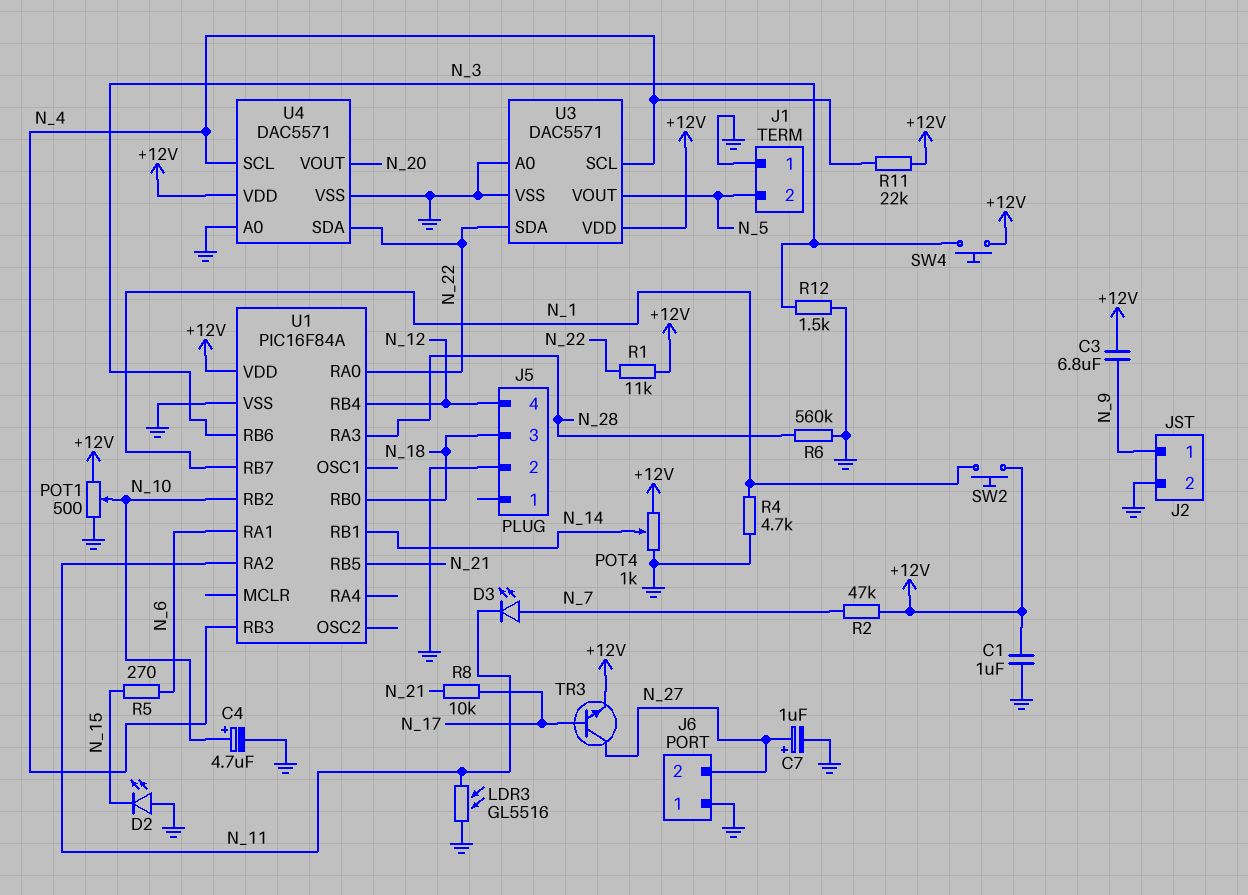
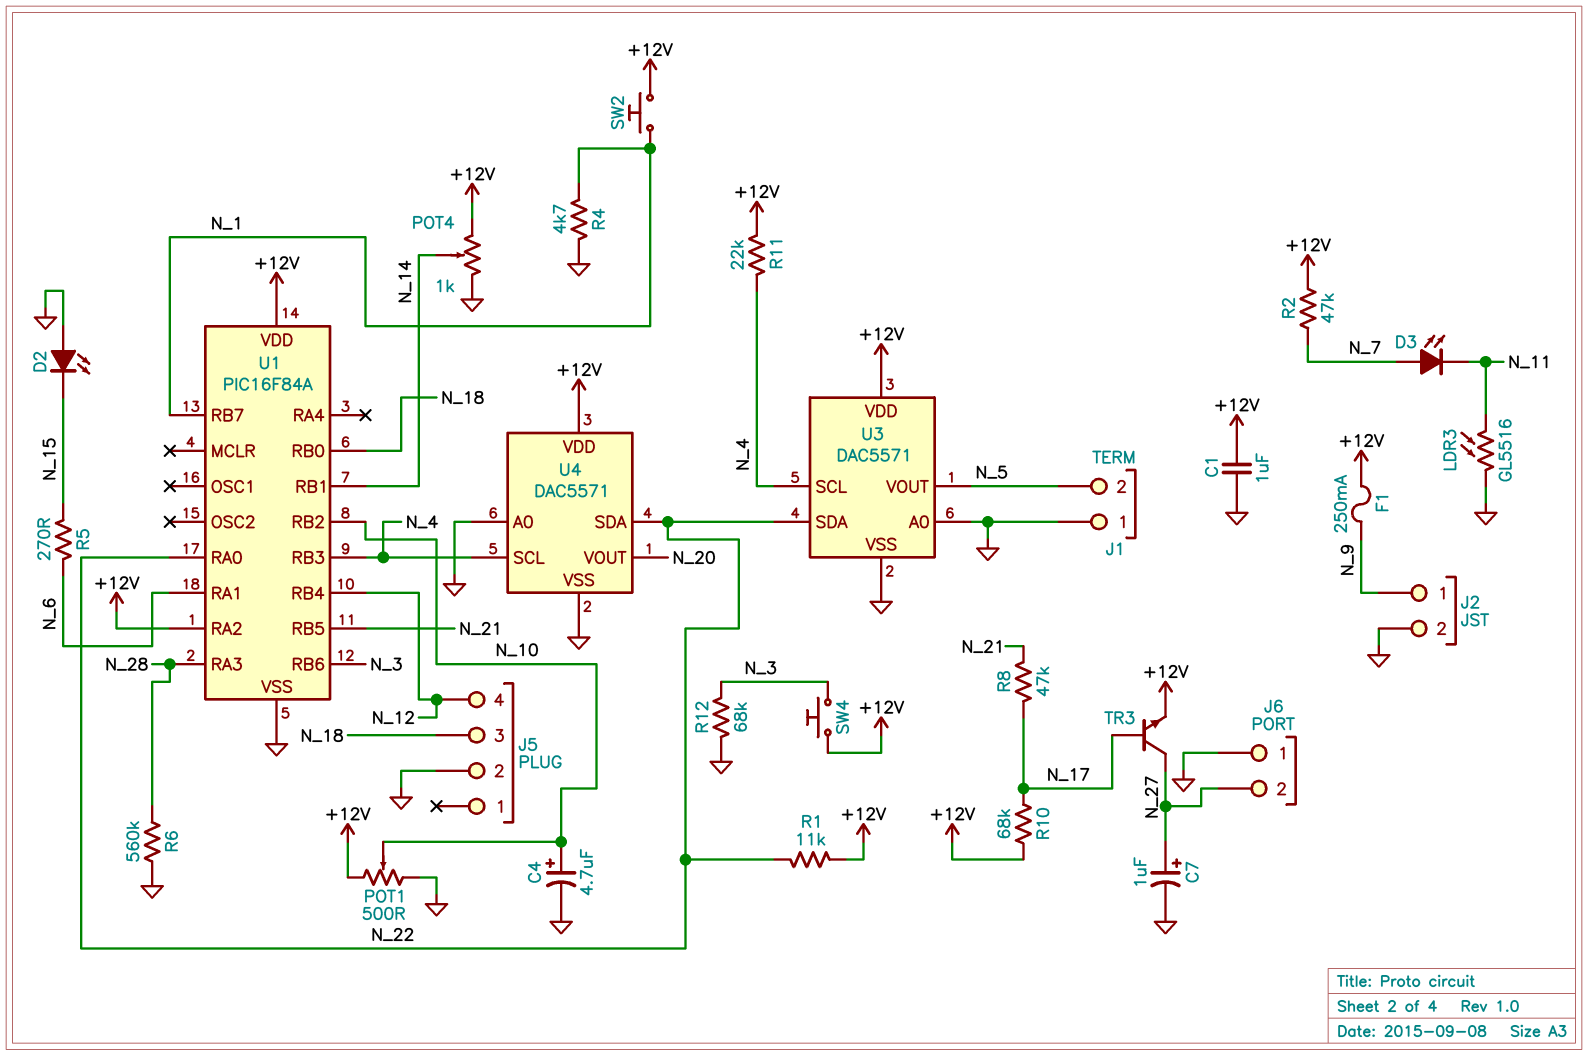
C3: 6.8uF (+12V, N_9) -> none
F1: none -> 250mA (+12V, N_9)
R8: 10k (N_17, N_21) -> 47k (N_17, N_21)
R10: none -> 68k (+12V, N_17)
R12: 1.5k (GND, N_3) -> 68k (GND, N_3)
U1 pin RA2: N_11 -> +12V

